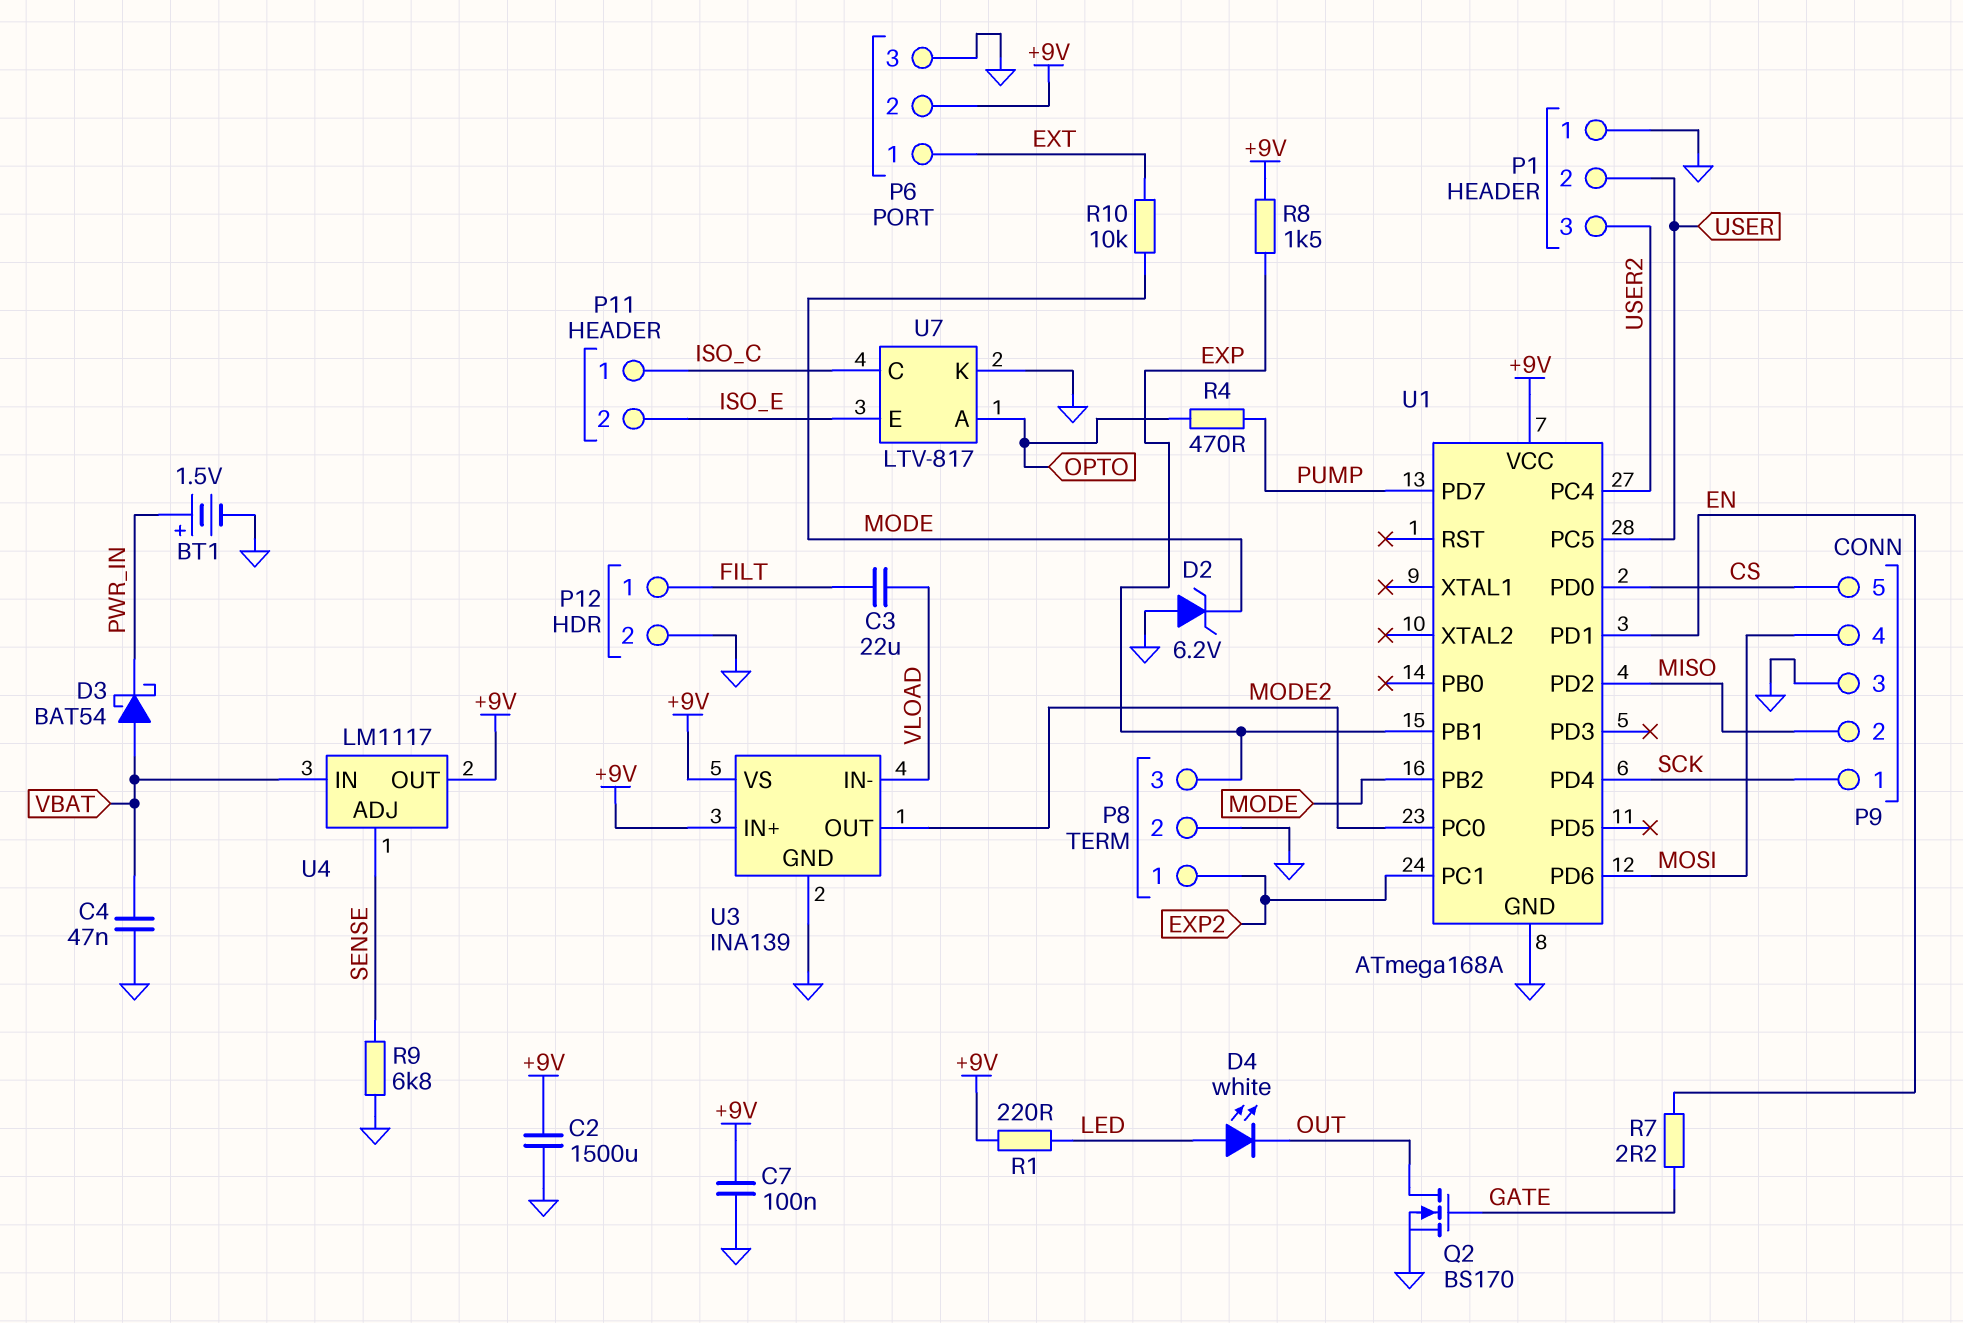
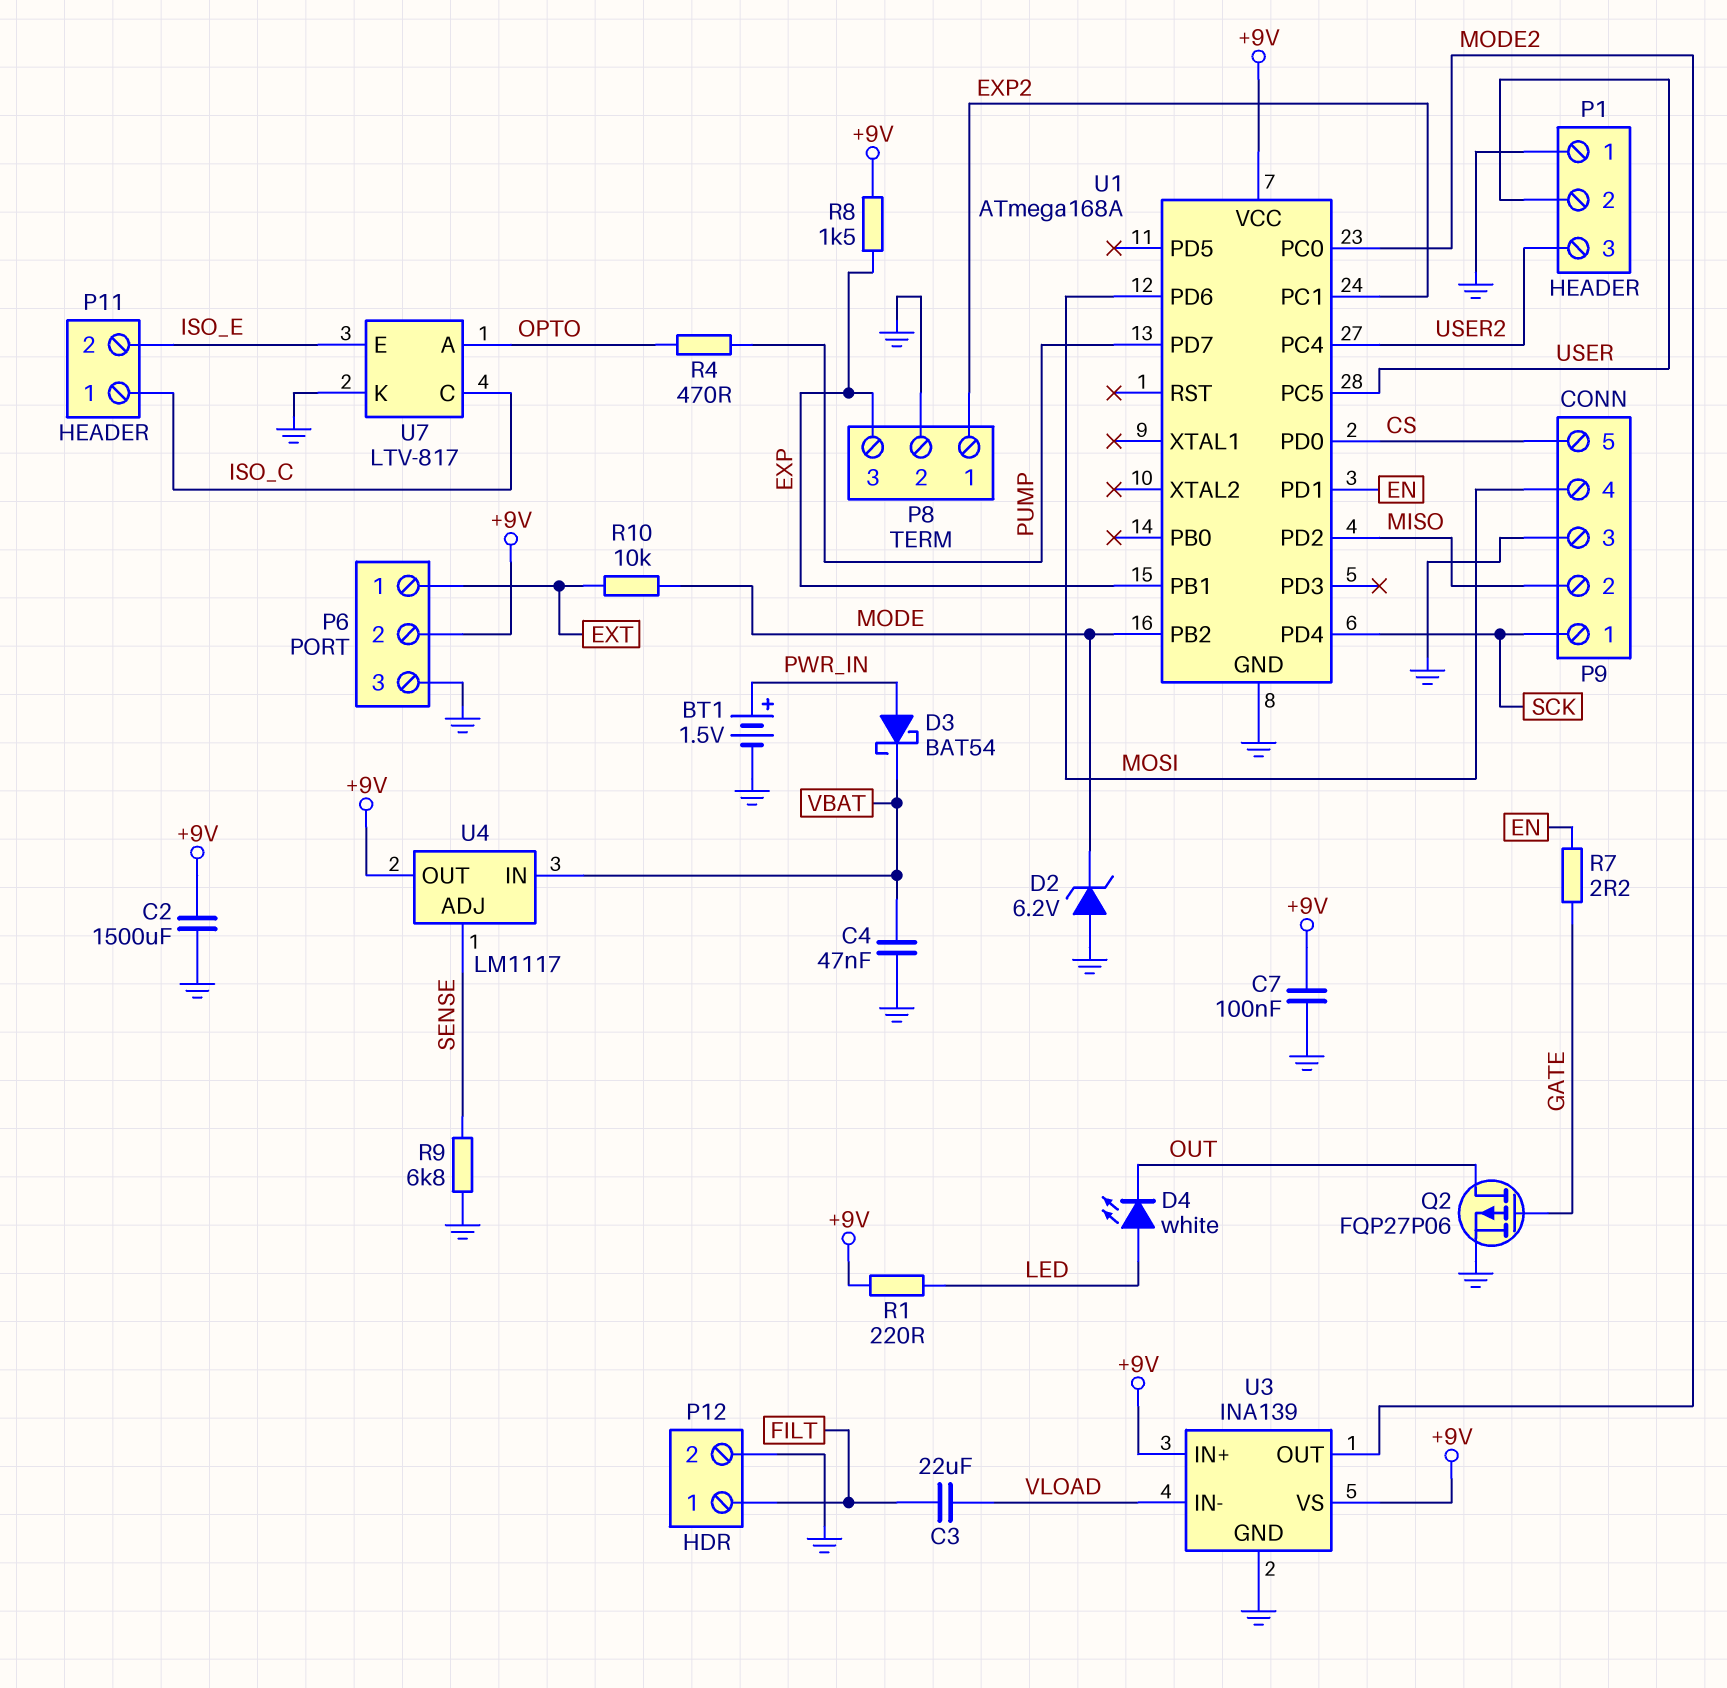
D3: schottky BAT54 (A VBAT, K PWR_IN) -> schottky BAT54 (A PWR_IN, K VBAT)
Q2: NMOS BS170 (G GATE, D OUT, S GND) -> PMOS FQP27P06 (G GATE, D OUT, S GND)

